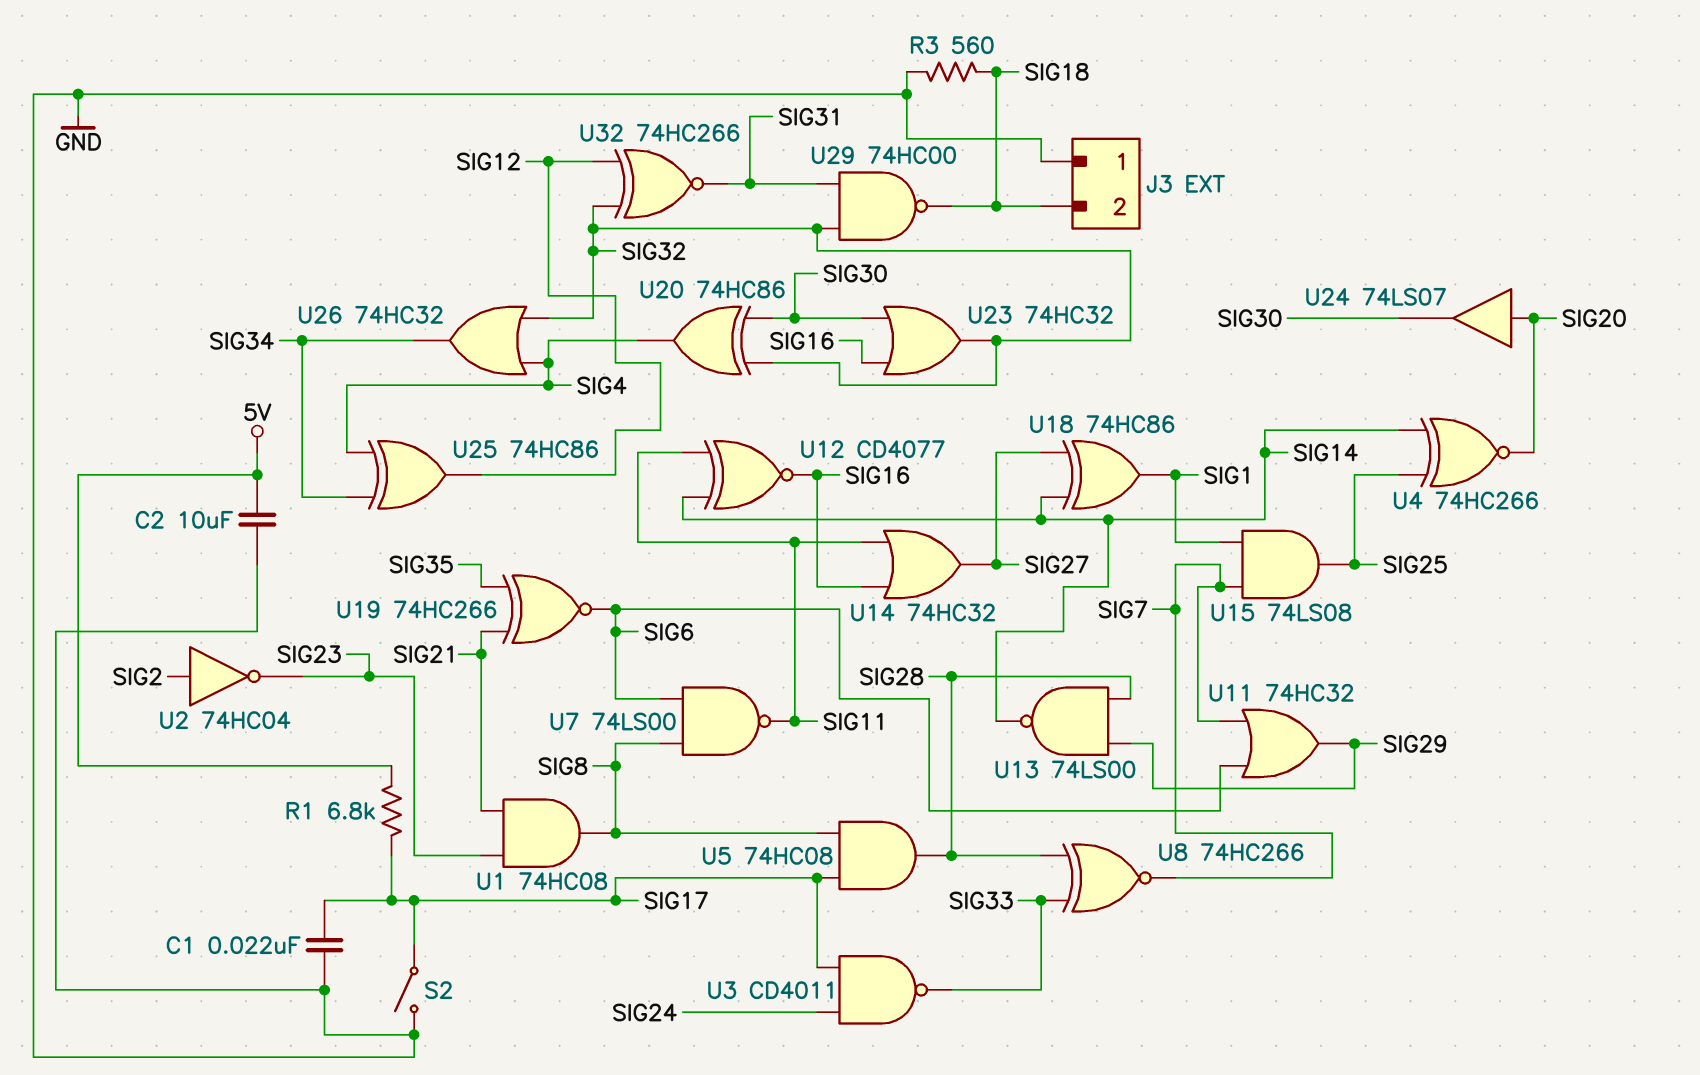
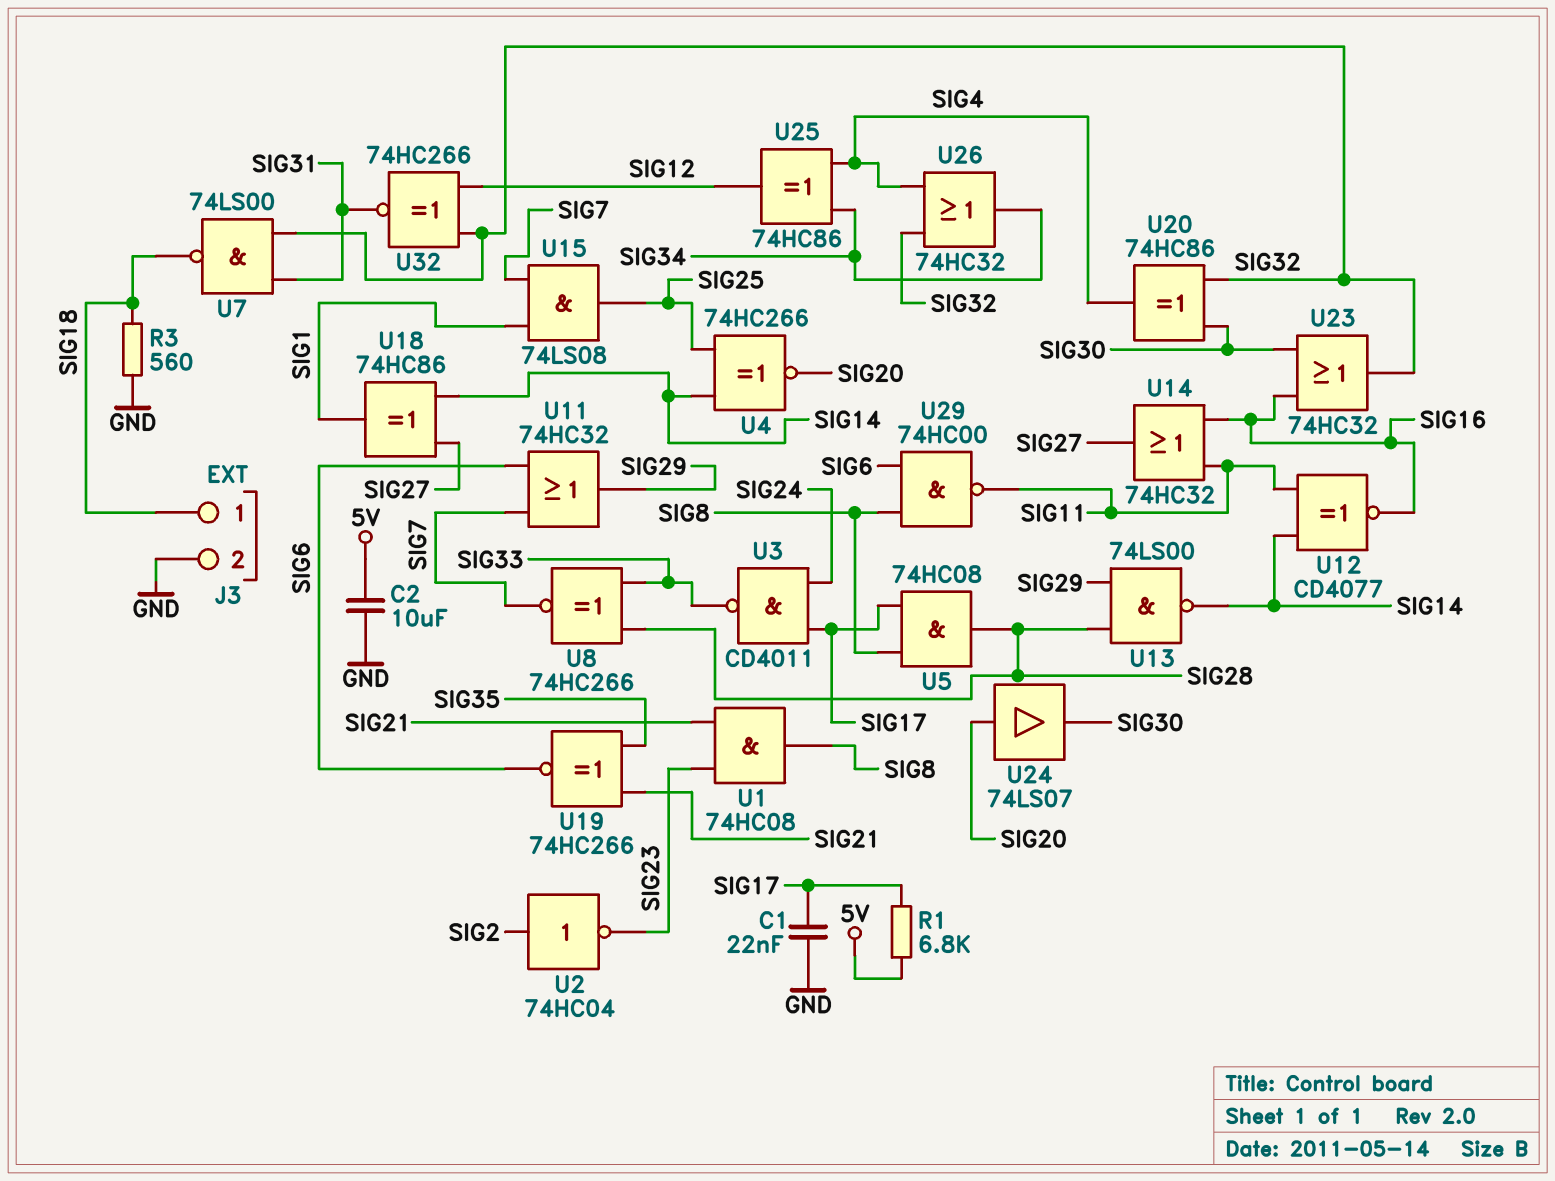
J3 pin 1: GND -> SIG18
J3 pin 2: SIG18 -> GND
S2: switch (GND, SIG17) -> none
U7: NAND 74LS00 (in SIG6, in SIG8, out SIG11) -> NAND 74LS00 (in SIG31, in SIG32, out SIG18)
U29: NAND 74HC00 (in SIG31, in SIG32, out SIG18) -> NAND 74HC00 (in SIG6, in SIG8, out SIG11)

